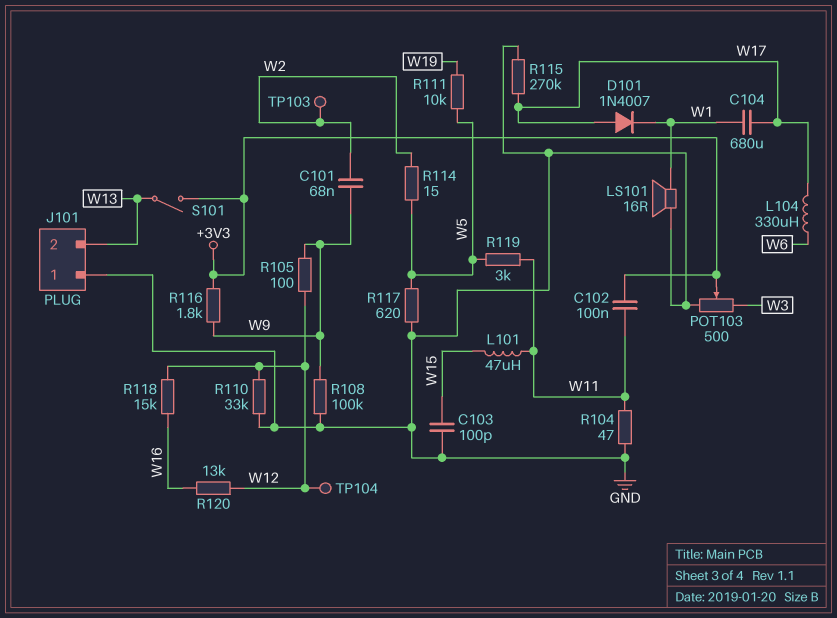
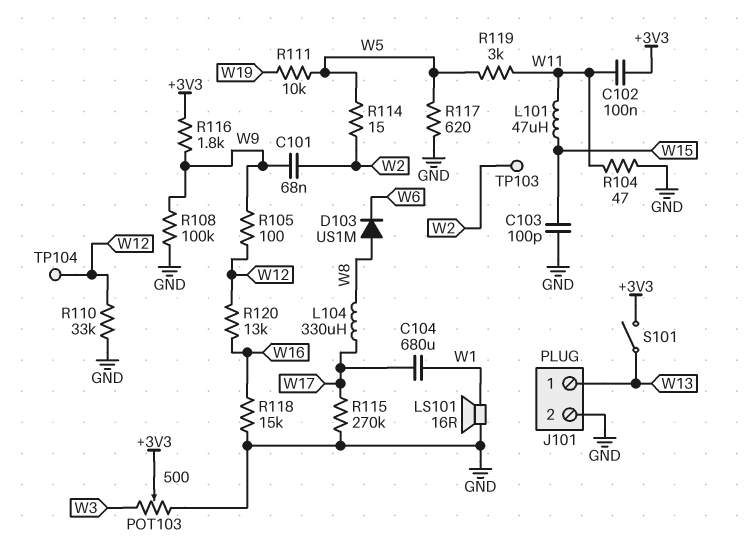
D101: diode 1N4007 (A W17, K W1) -> none
D103: none -> diode US1M (A W8, K W6)
J101 pin 1: GND -> W13
J101 pin 2: W13 -> GND
L104: 330uH (W6, W17) -> 330uH (W8, W17)
R118: 15k (W12, W16) -> 15k (GND, W16)

